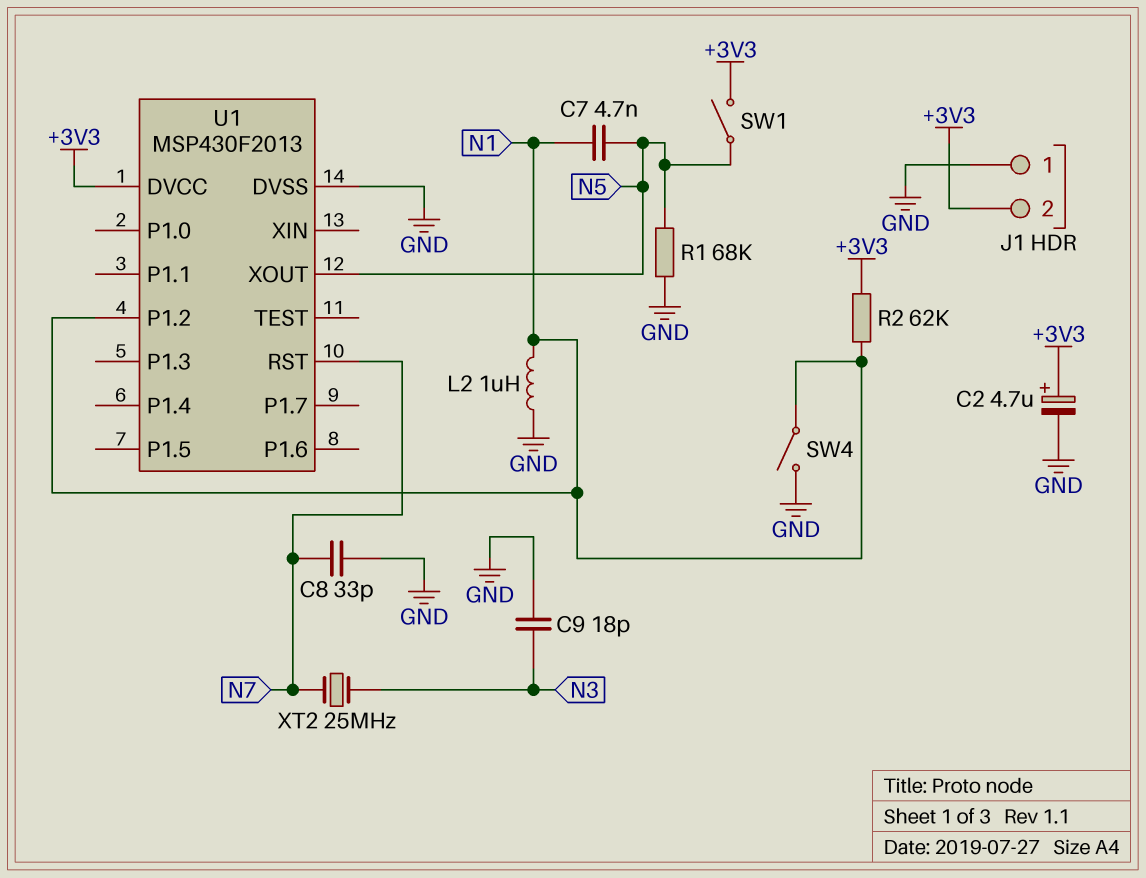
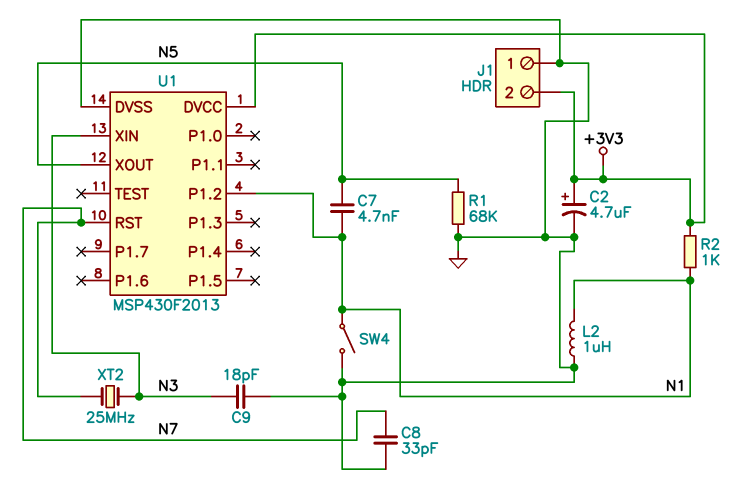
R2: 62k (+3V3, N1) -> 1k (+3V3, N1)
SW1: switch (+3V3, N5) -> none
U1 pin XIN: none -> N3

